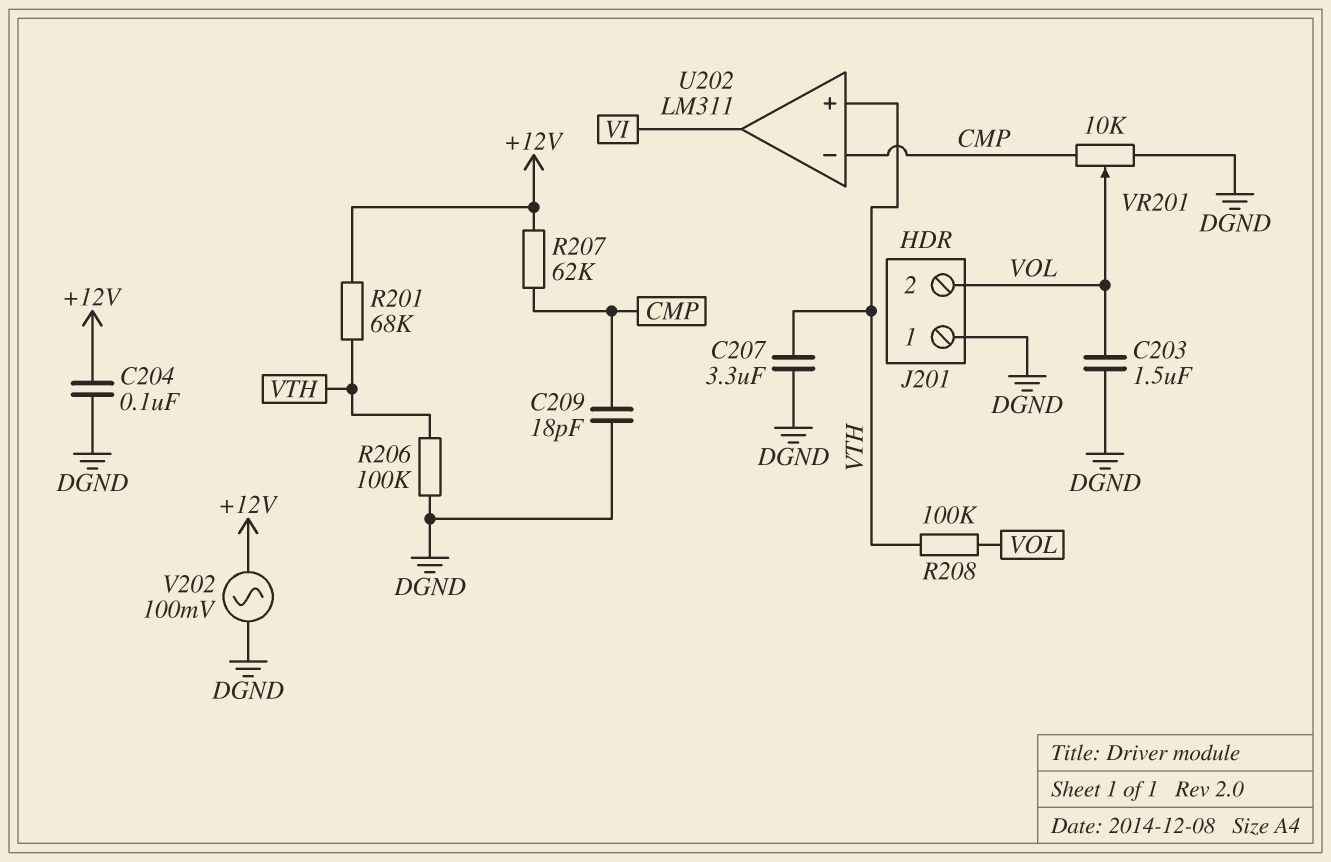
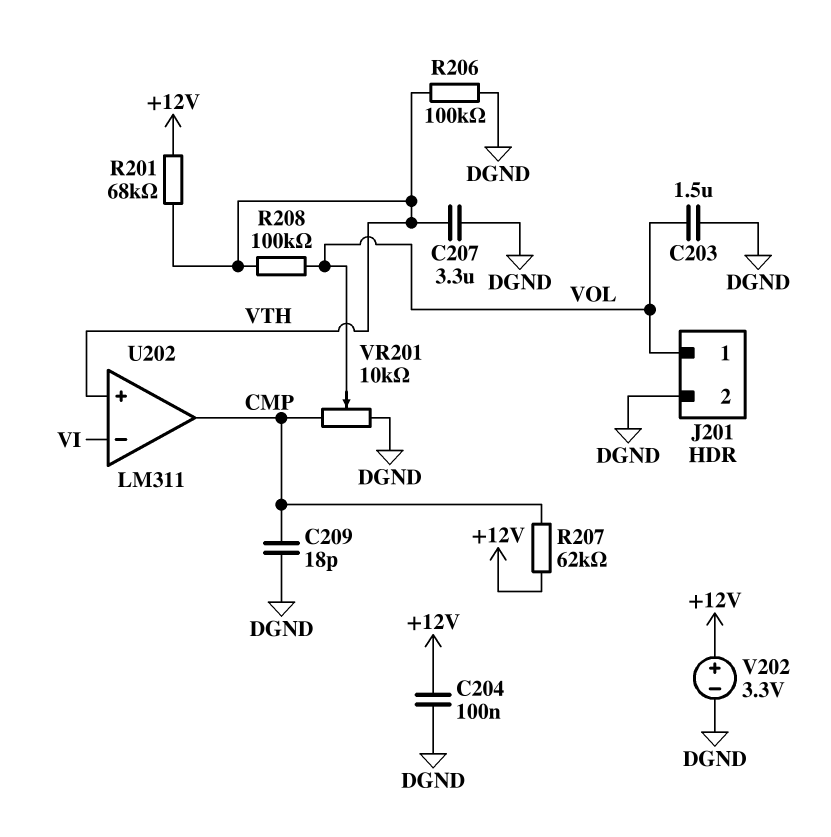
J201 pin 1: DGND -> VOL
J201 pin 2: VOL -> DGND
U202 pin in-: CMP -> VI
U202 pin out: VI -> CMP
V202: AC 100mV (+12V, DGND) -> 3.3V (plus +12V, minus DGND)

